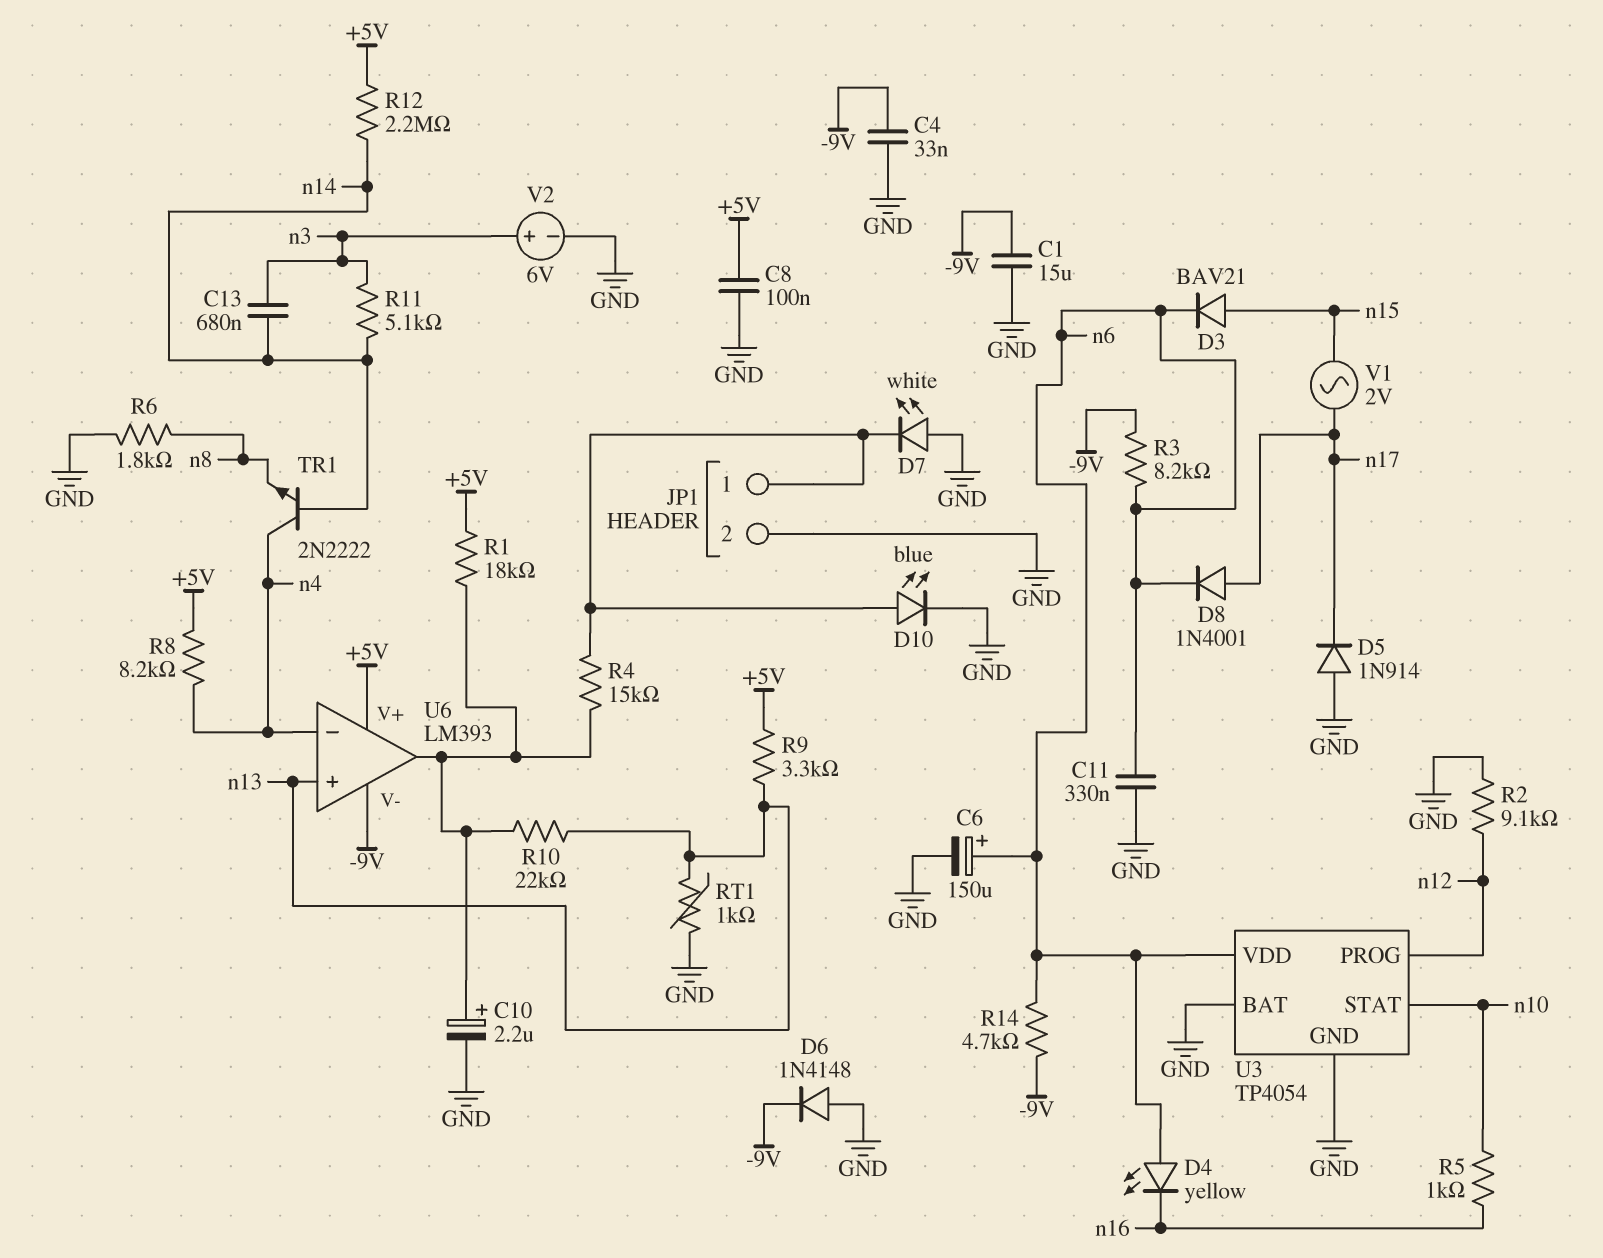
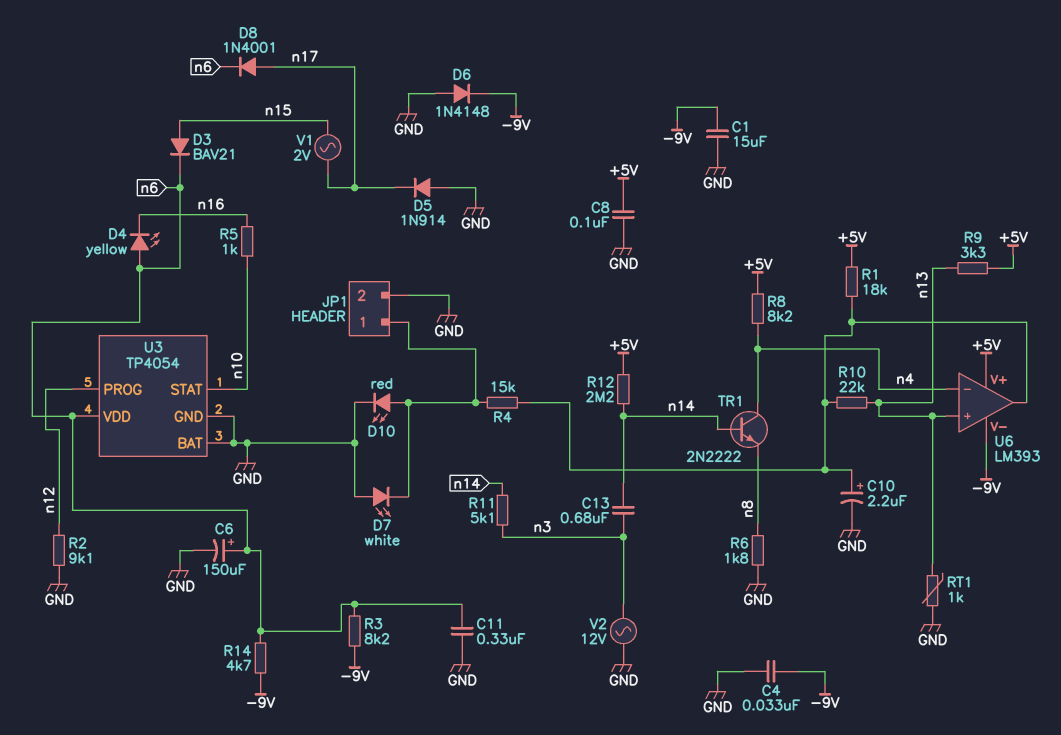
D10: LED blue (A JP1/1, K GND) -> LED red (A JP1/1, K GND)
V2: 6V (plus n3, minus GND) -> AC 12V (GND, n3)

